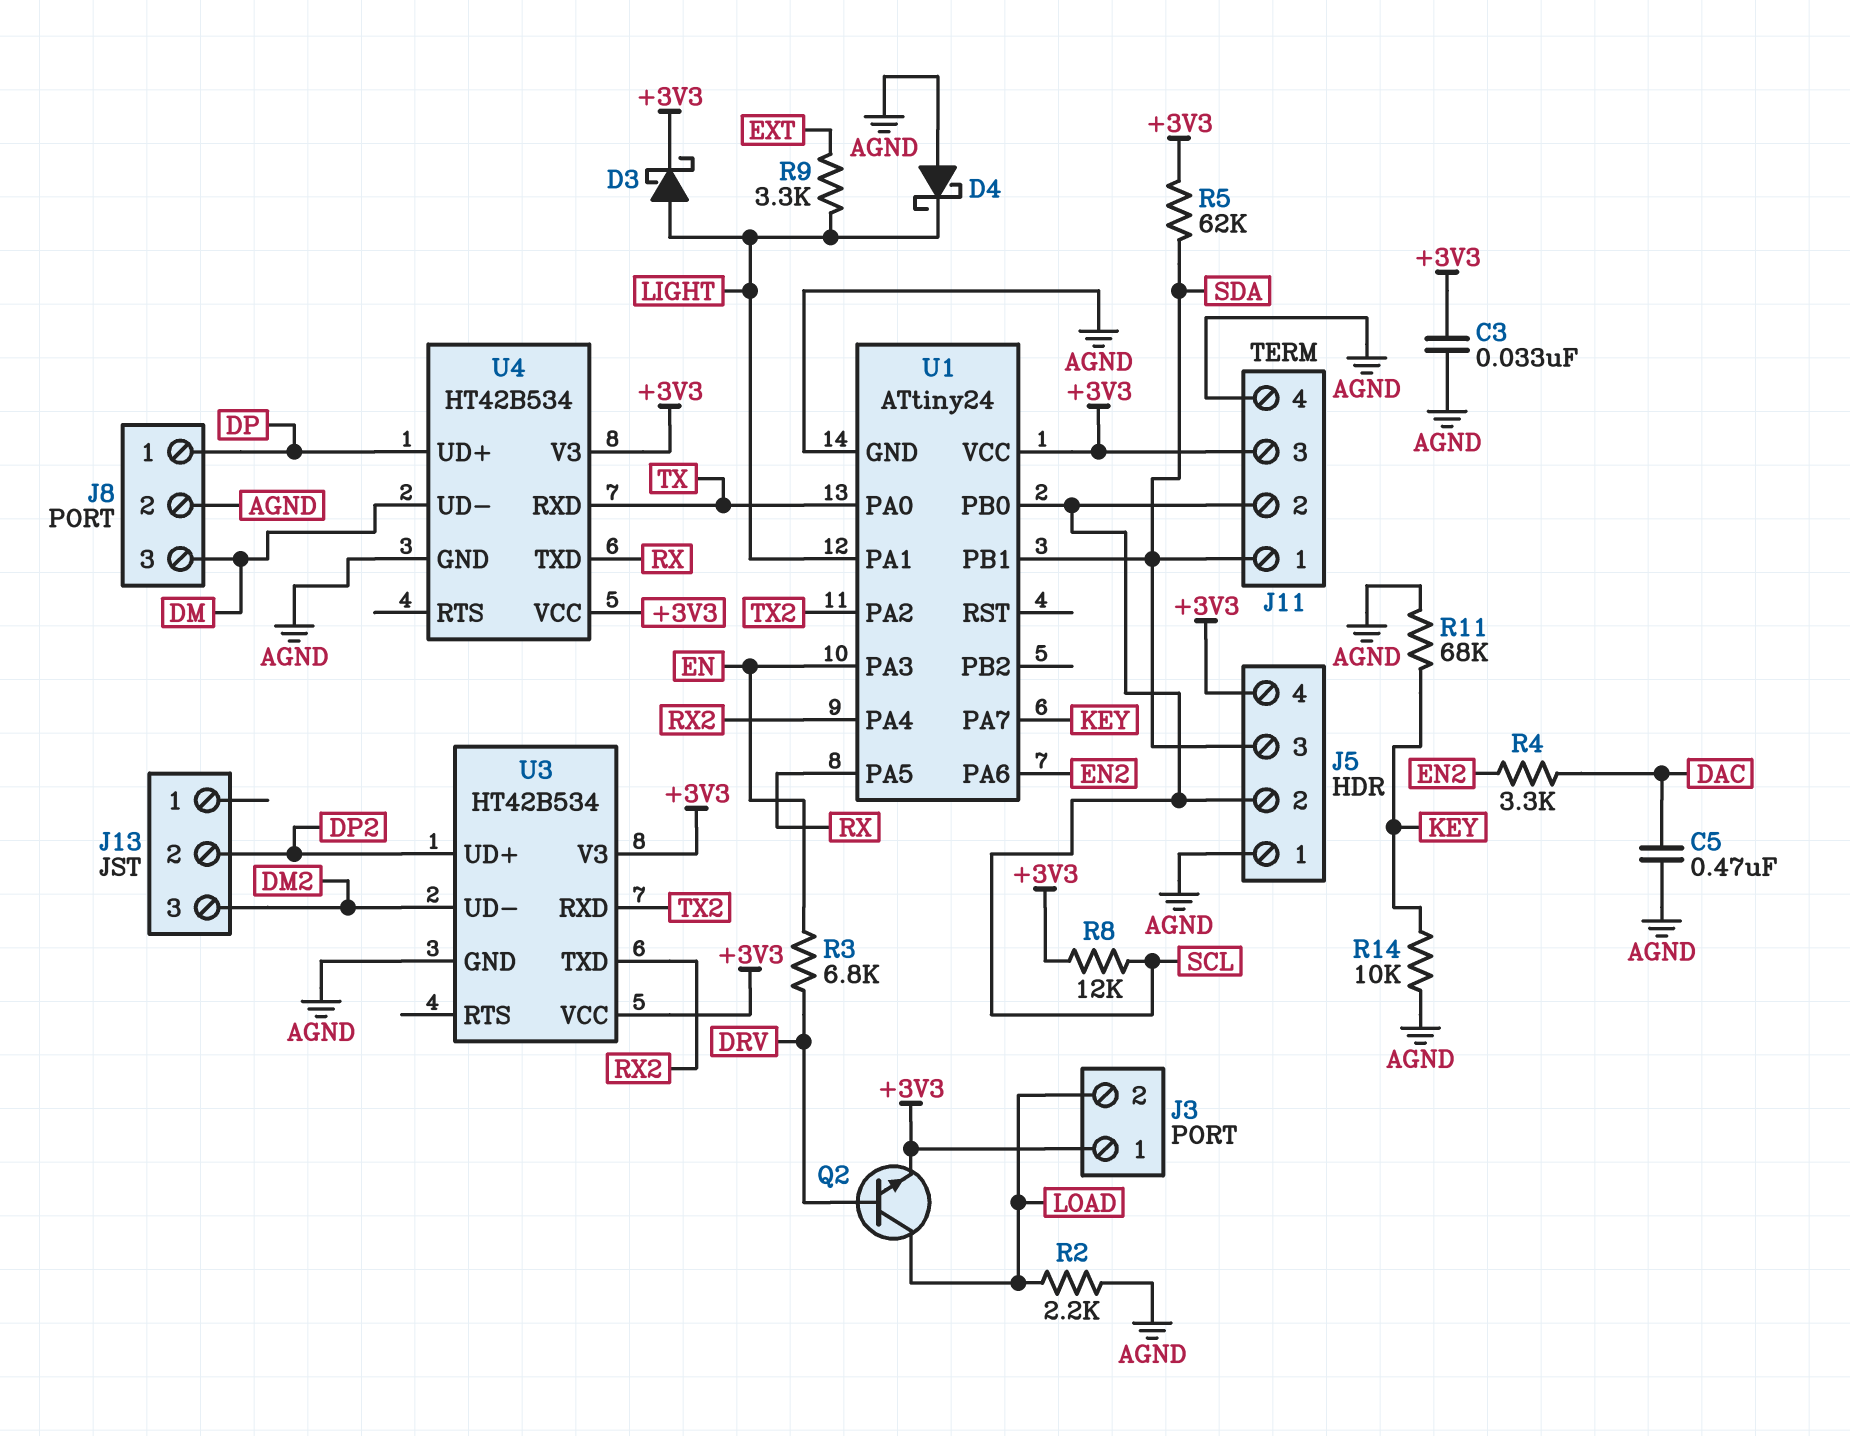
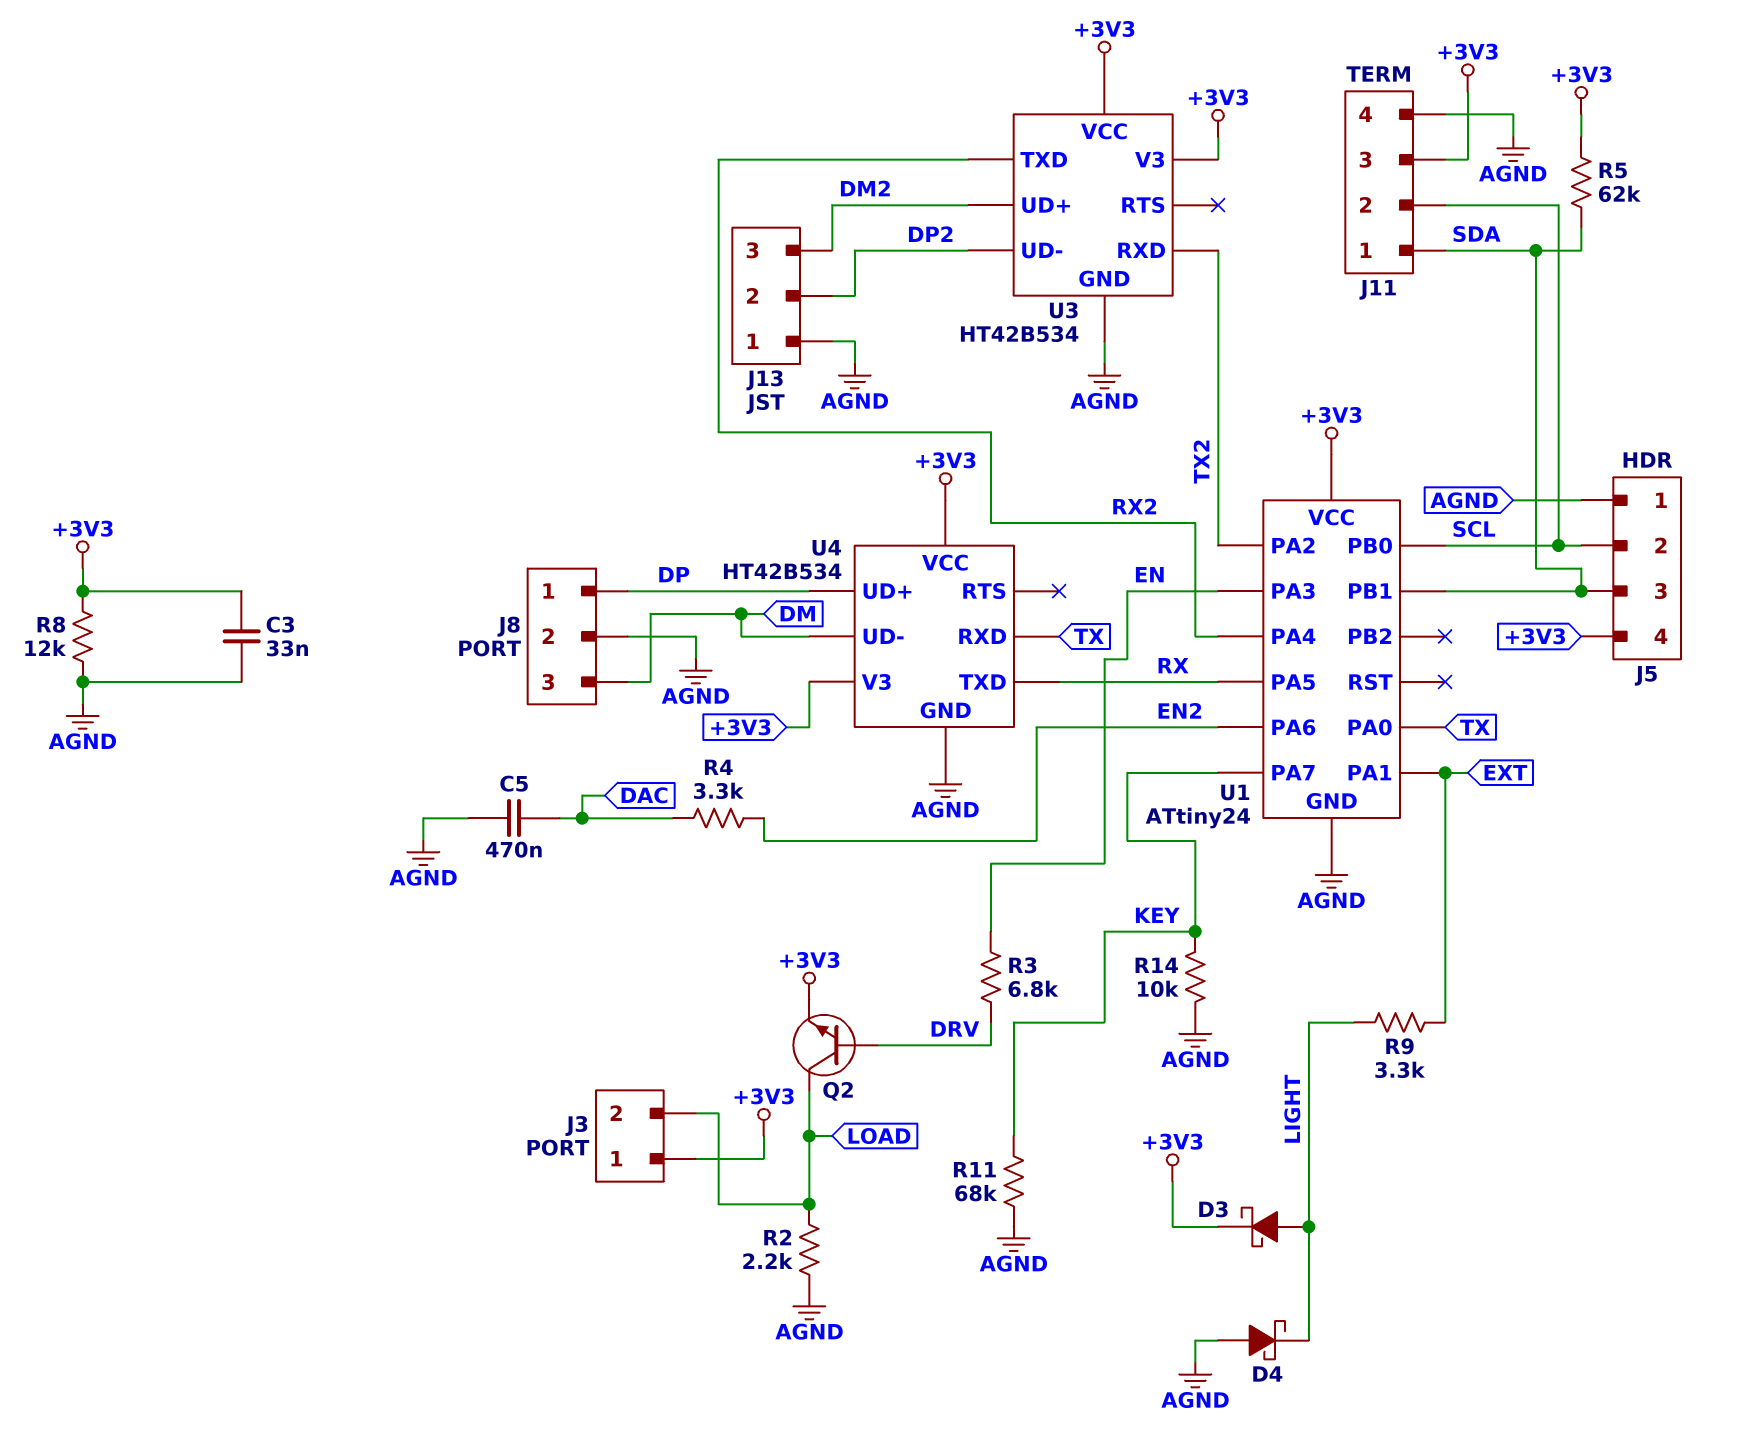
J13 pin 1: none -> AGND
R8: 12k (+3V3, SCL) -> 12k (+3V3, AGND)
U1 pin PA1: LIGHT -> EXT
U3 pin UD+: DP2 -> DM2
U3 pin UD-: DM2 -> DP2

